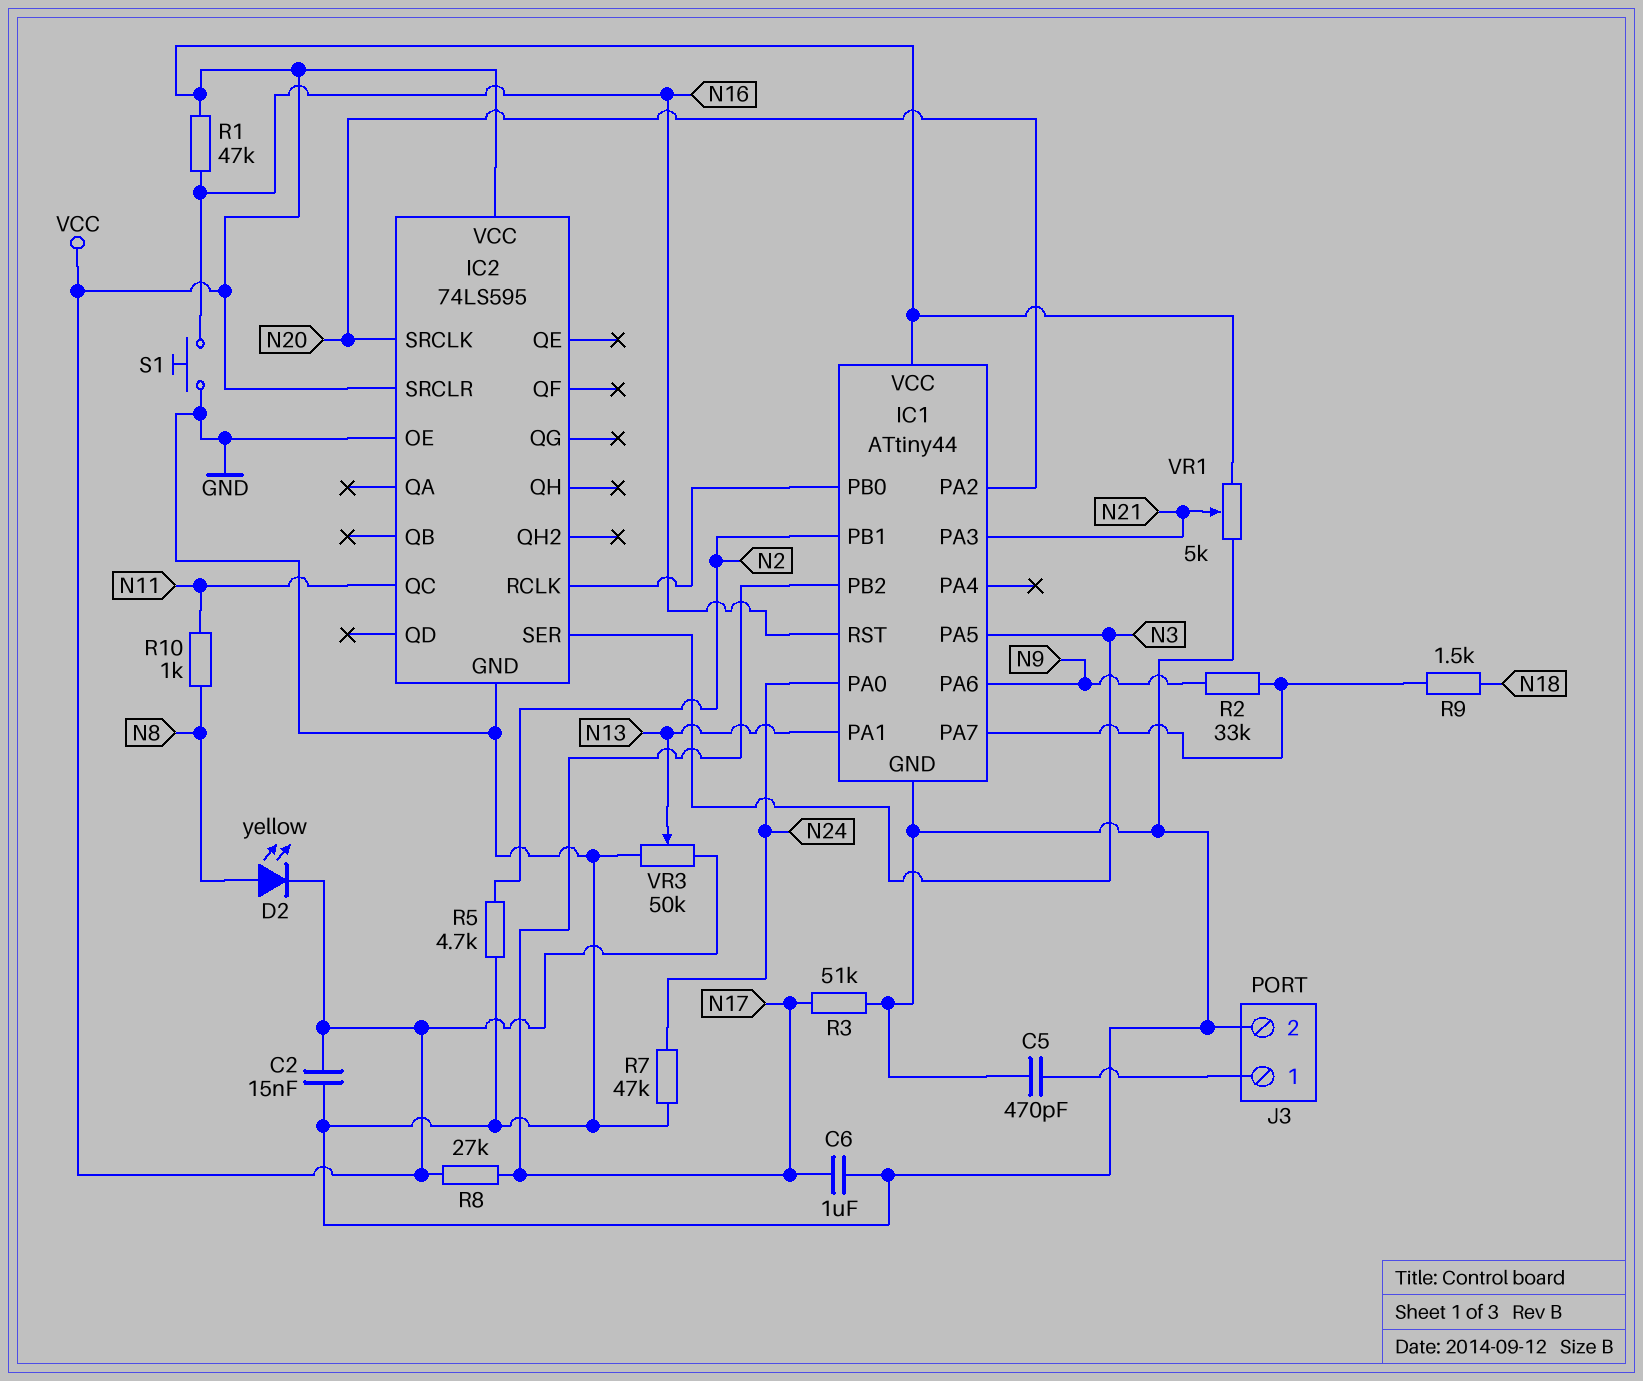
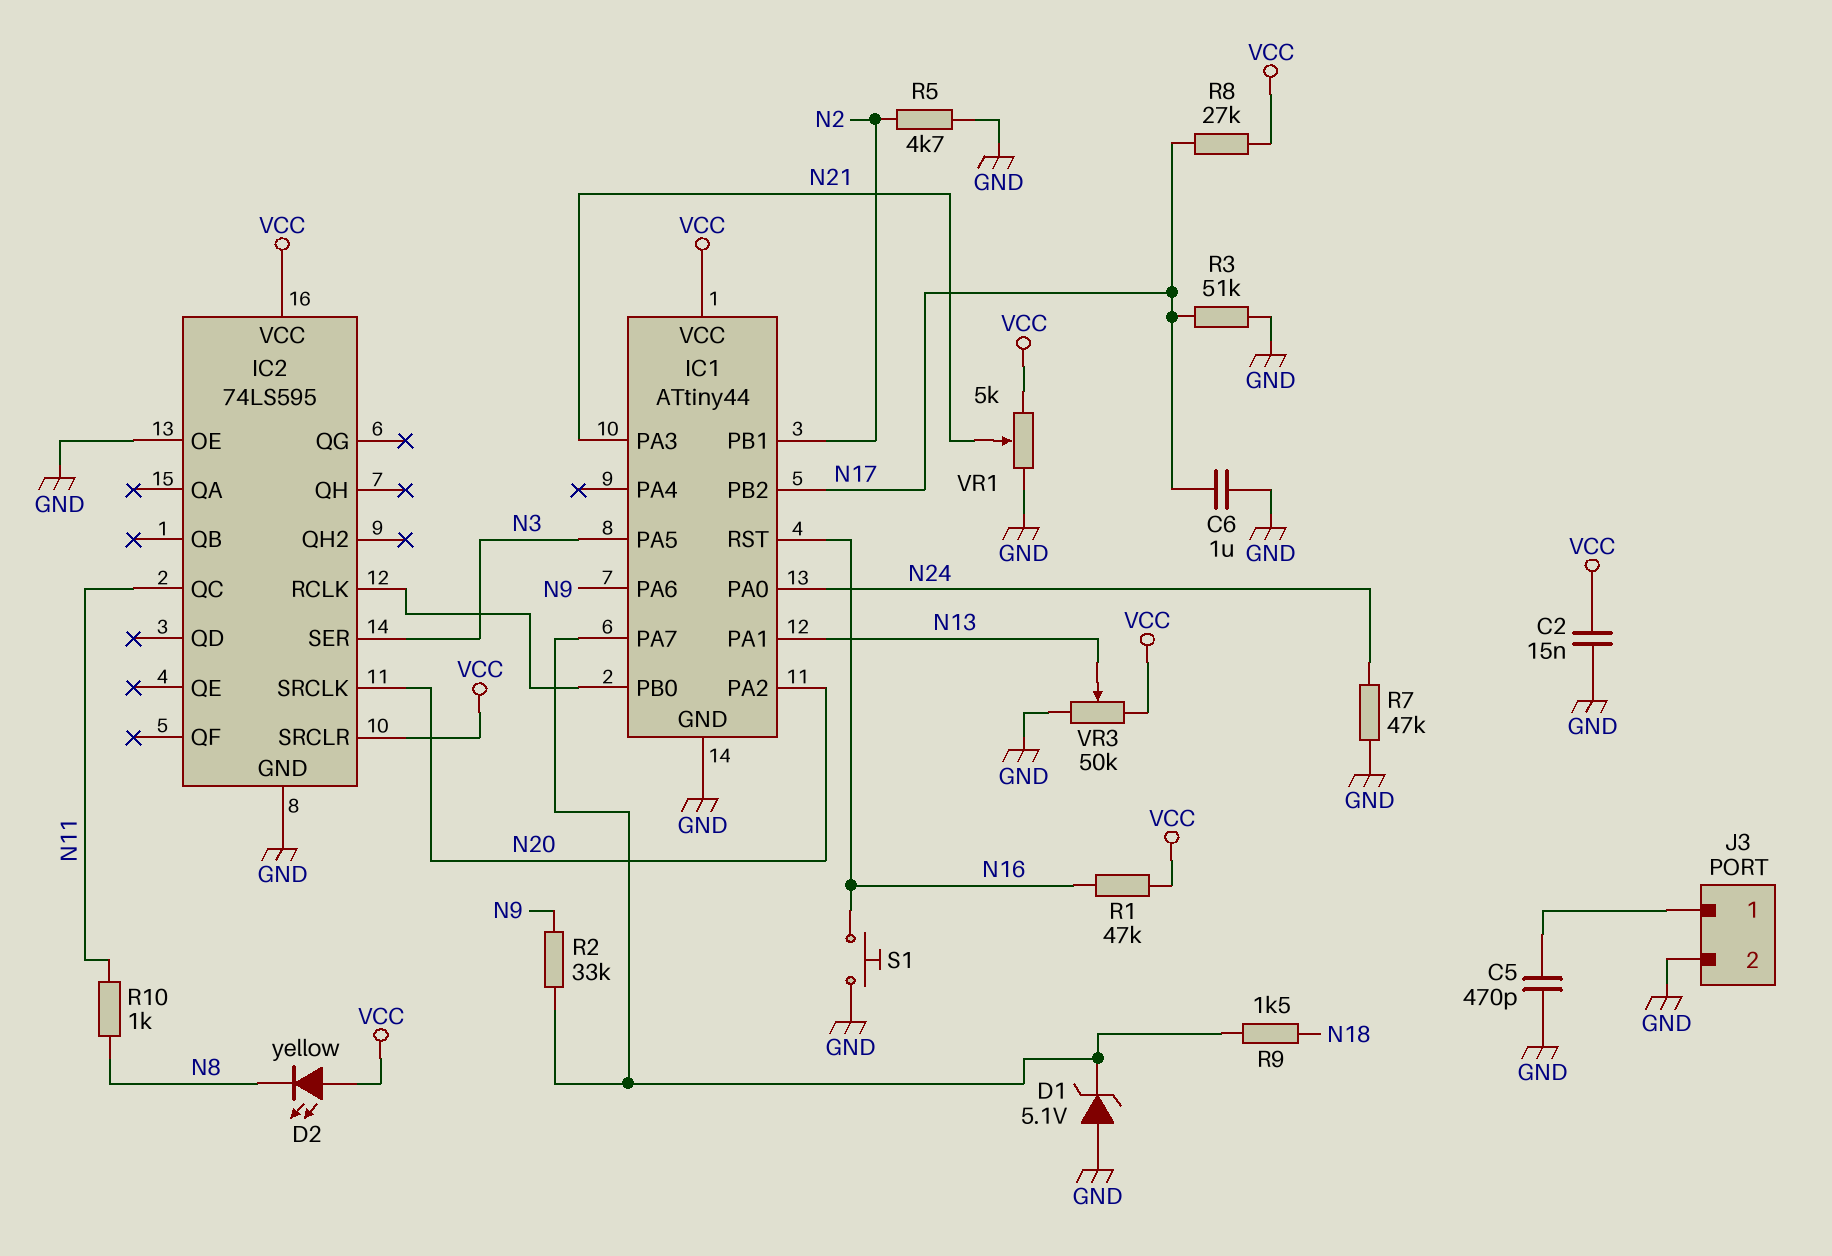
D1: none -> zener 5.1V (A GND, K IC1/PA7)
D2: LED yellow (A N8, K VCC) -> LED yellow (A VCC, K N8)

